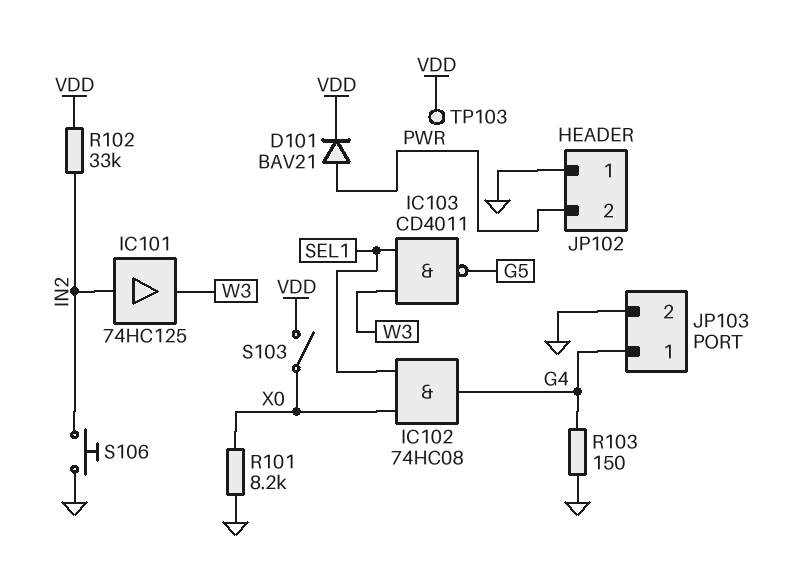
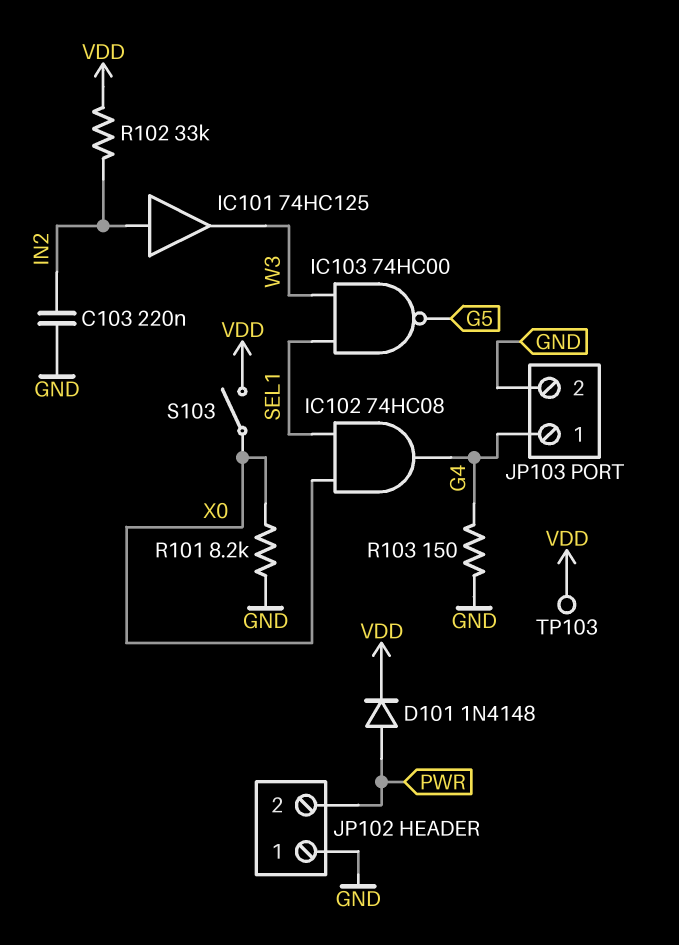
C103: none -> 220nF (GND, IN2)
D101: diode BAV21 (A PWR, K VDD) -> diode 1N4148 (A PWR, K VDD)
IC103: NAND CD4011 (in SEL1, in W3, out G5) -> NAND 74HC00 (in SEL1, in W3, out G5)
S106: button (GND, IN2) -> none

